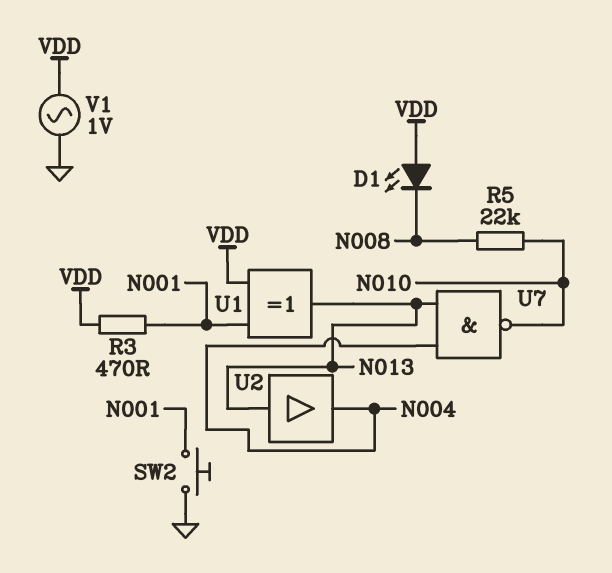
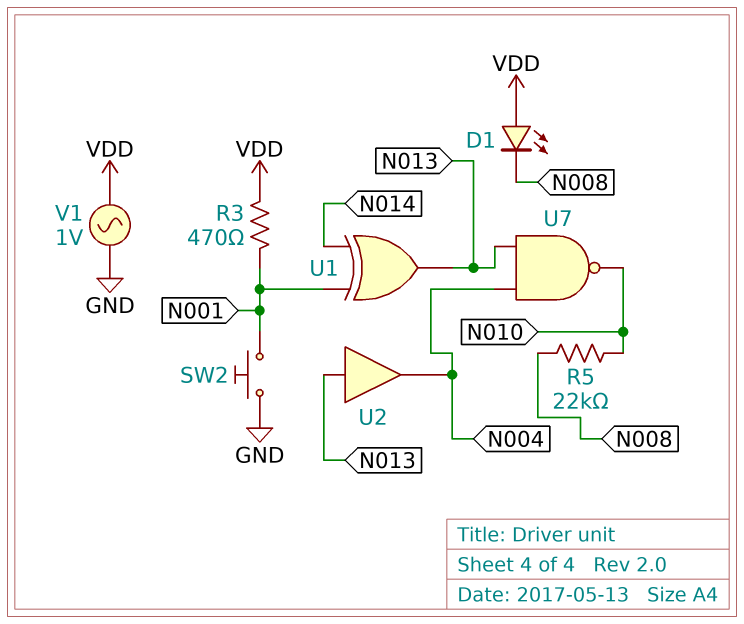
U1: XOR (in N001, in VDD, out N013) -> XOR (in N001, in N014, out N013)

